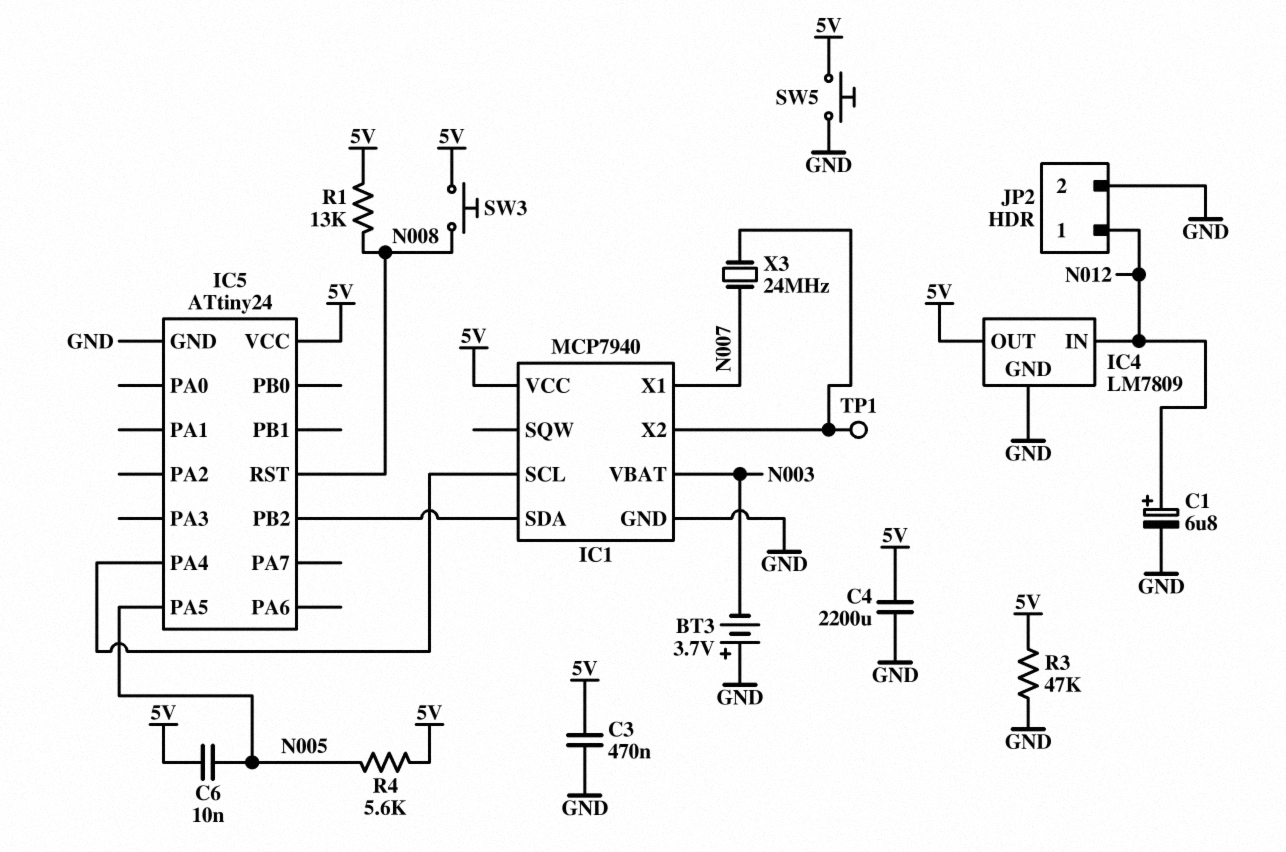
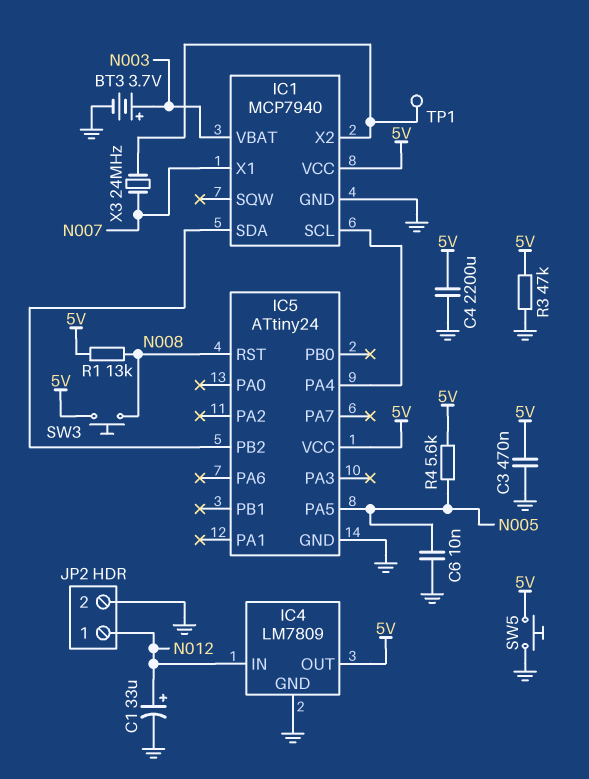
BT3: 3.7V (plus GND, minus N003) -> 3.7V (plus N003, minus GND)
C1: 6.8uF (plus N012, minus GND) -> 33uF (plus N012, minus GND)
C6: 10nF (5V, N005) -> 10nF (GND, N005)

